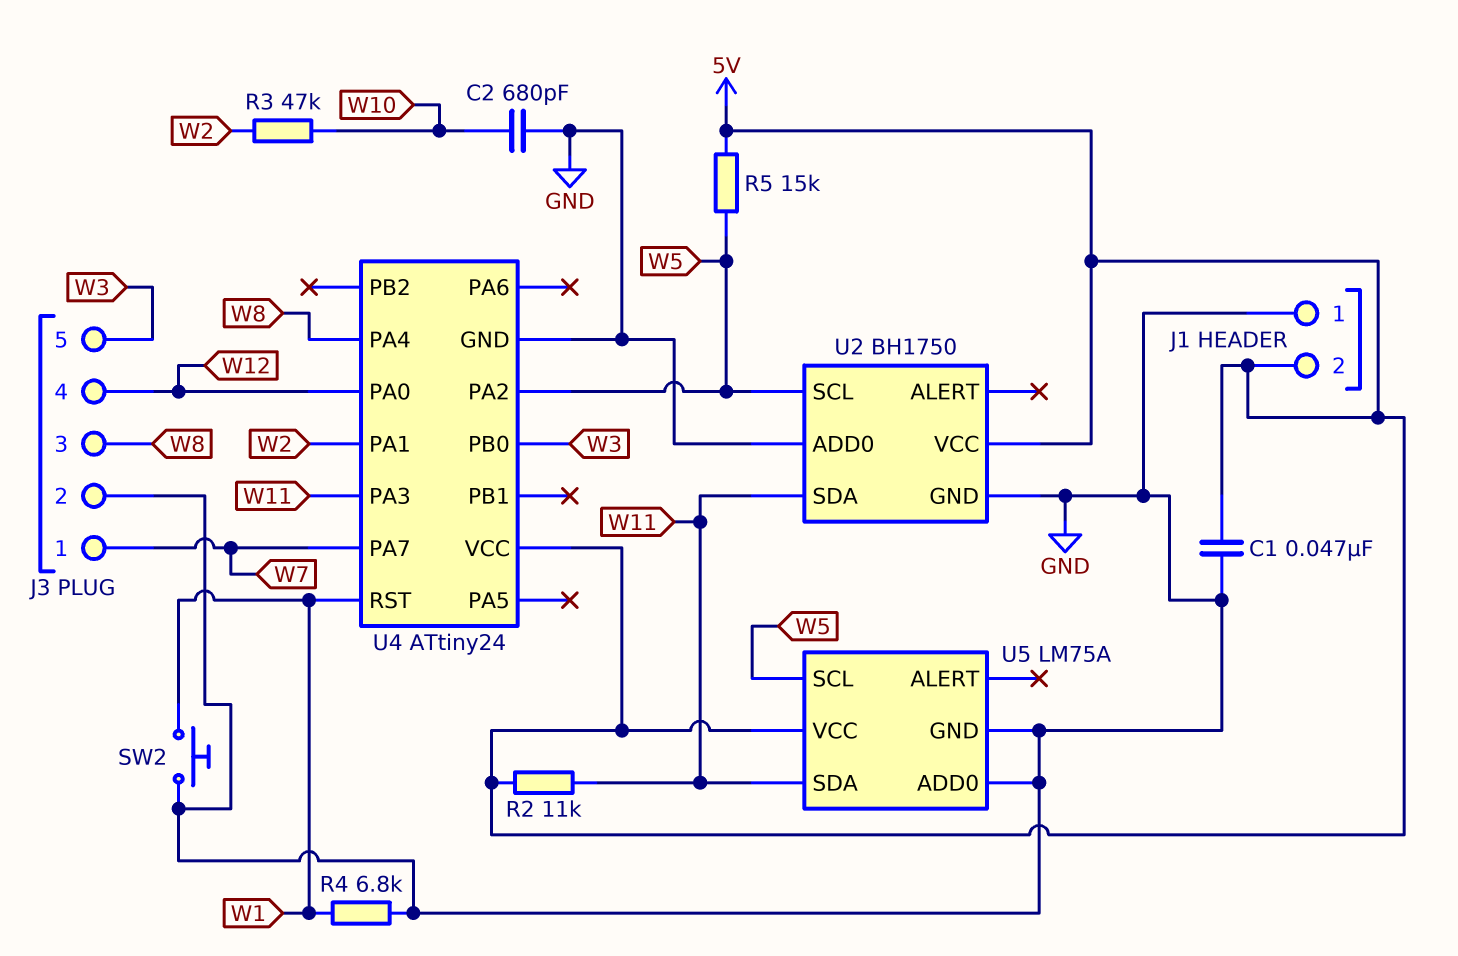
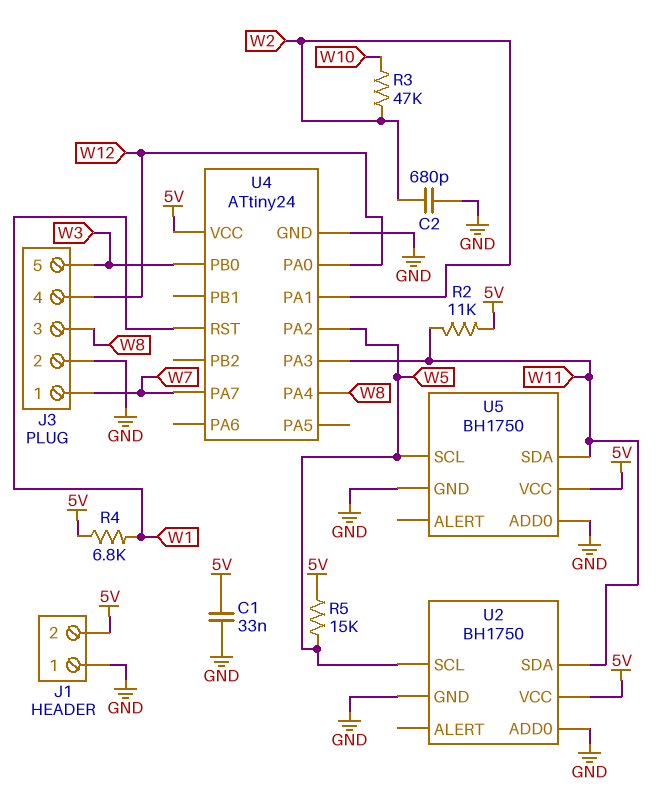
C1: 47nF (5V, GND) -> 33nF (5V, GND)
C2: 680pF (GND, W10) -> 680pF (GND, W2)
R4: 6.8k (GND, W1) -> 6.8k (5V, W1)
SW2: button (GND, W1) -> none
U5: LM75A -> BH1750

